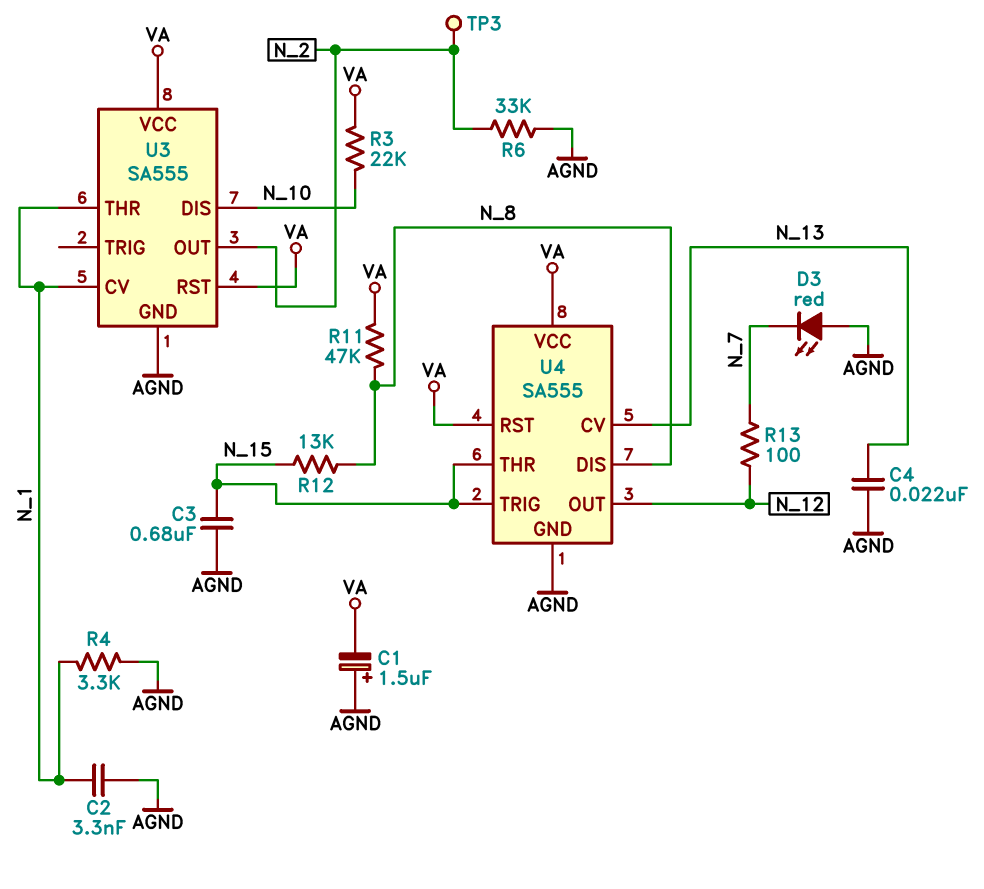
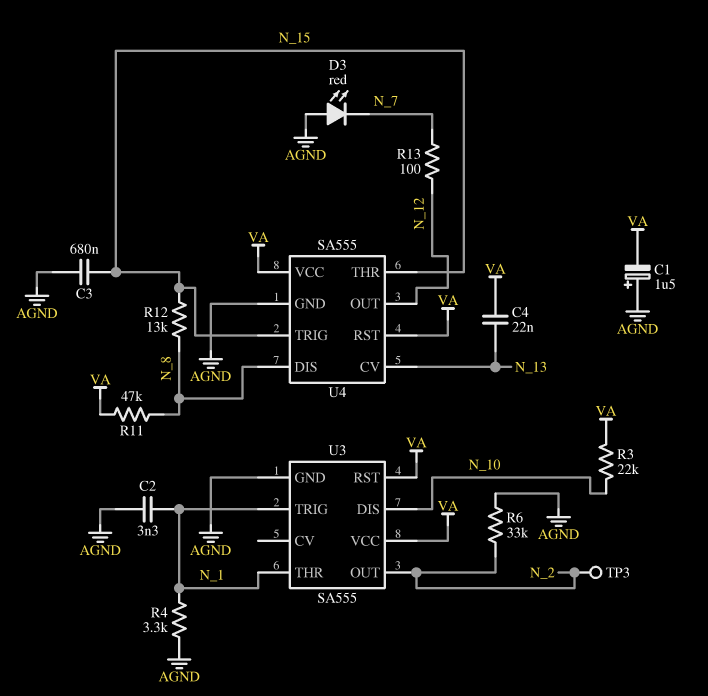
C4: 22nF (AGND, N_13) -> 22nF (N_13, VA)
U3 pin CV: N_1 -> none
U3 pin TRIG: none -> N_1

